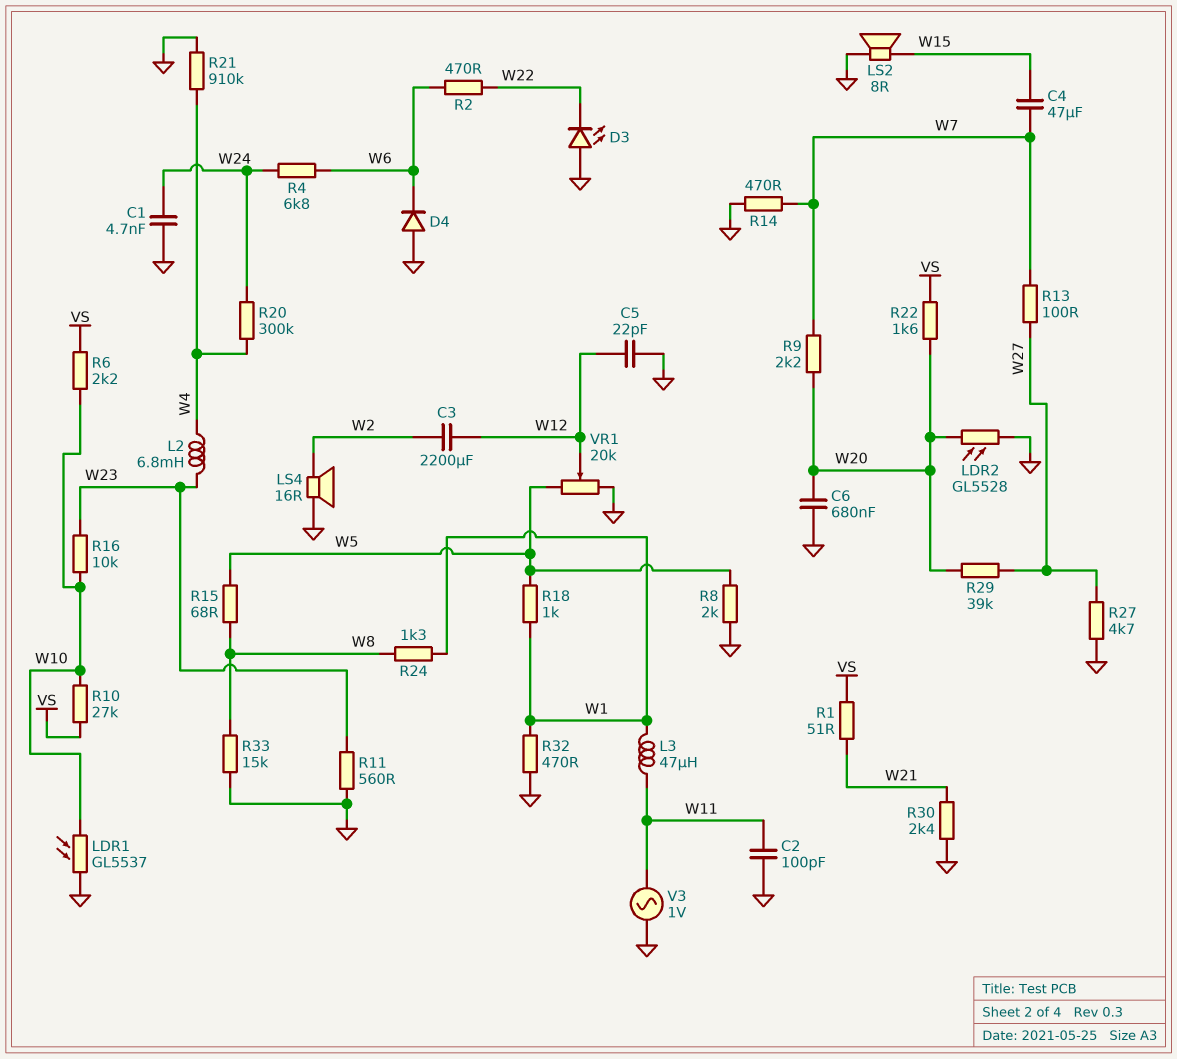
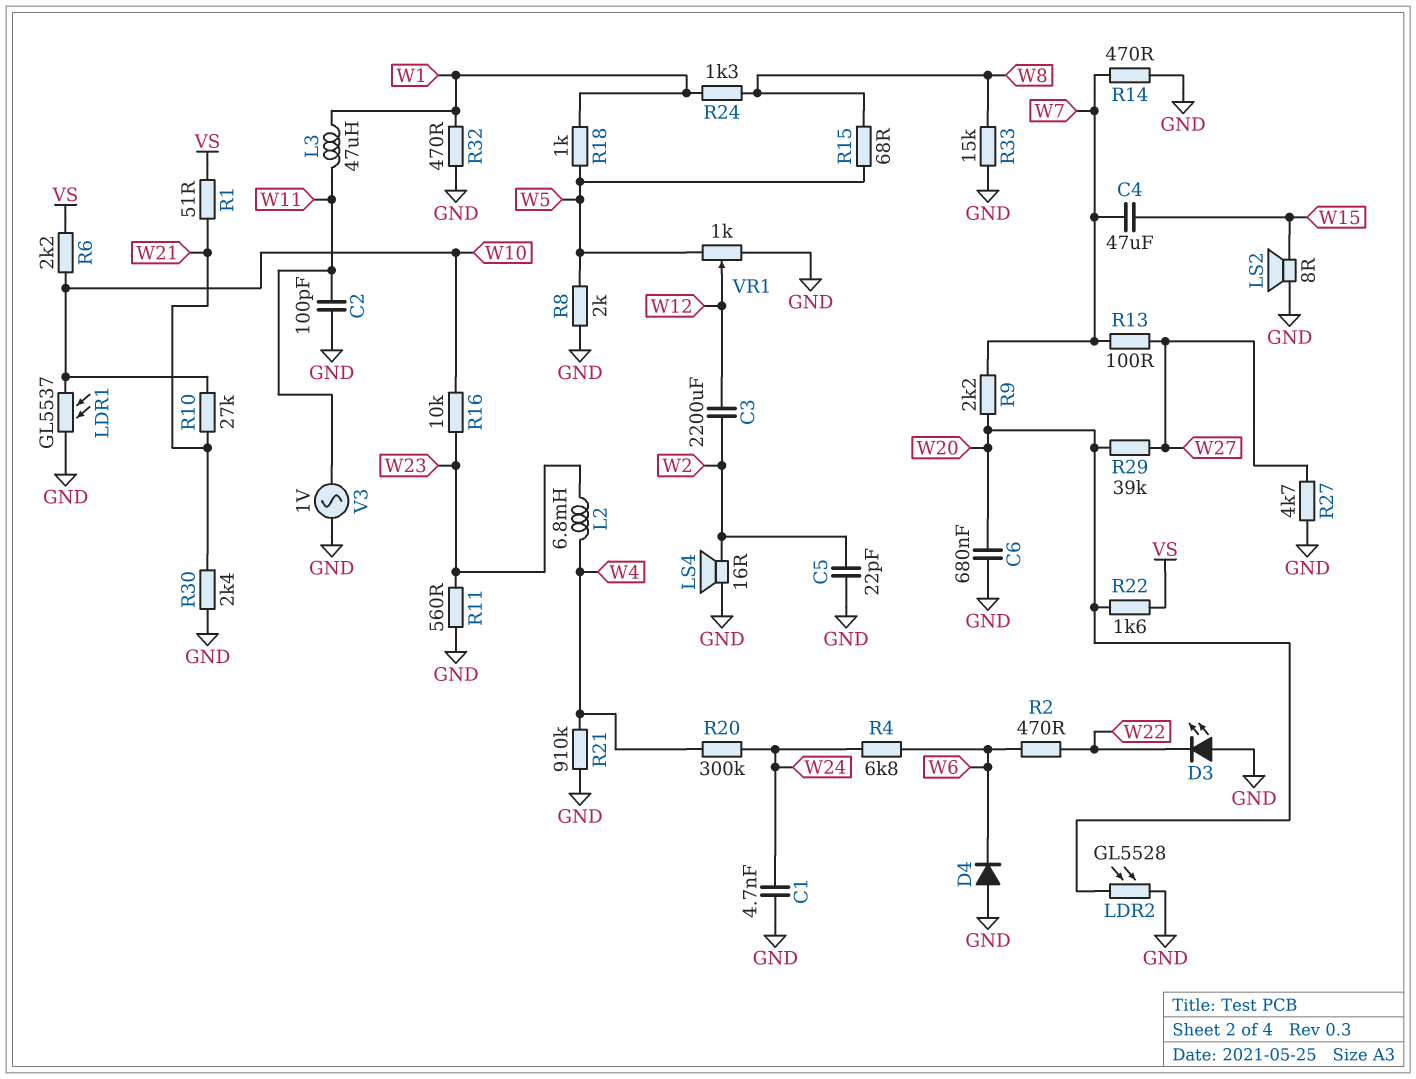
C5: 22pF (GND, W12) -> 22pF (GND, W2)
R10: 27k (VS, W10) -> 27k (W10, W21)
VR1: 20k (GND, W5, wiper W12) -> 1k (GND, W5, wiper W12)

